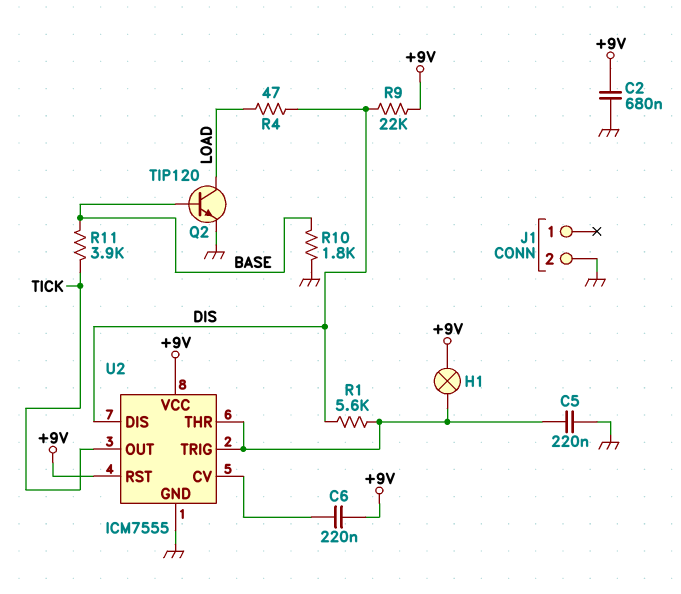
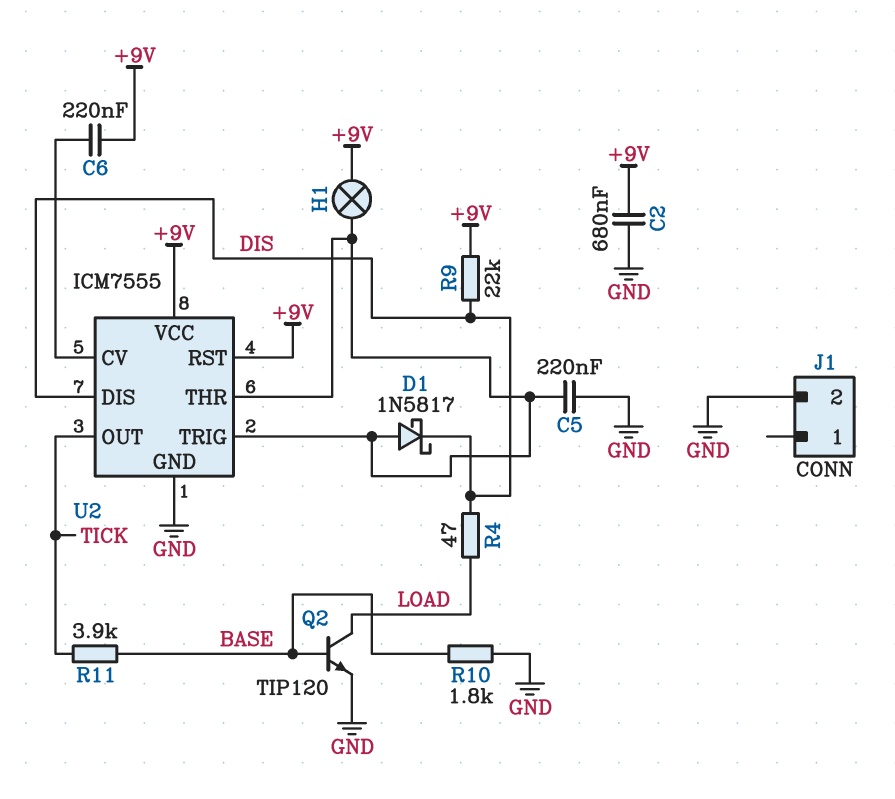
D1: none -> schottky 1N5817 (A U2/THR, K DIS)
R1: 5.6k (DIS, U2/THR) -> none

